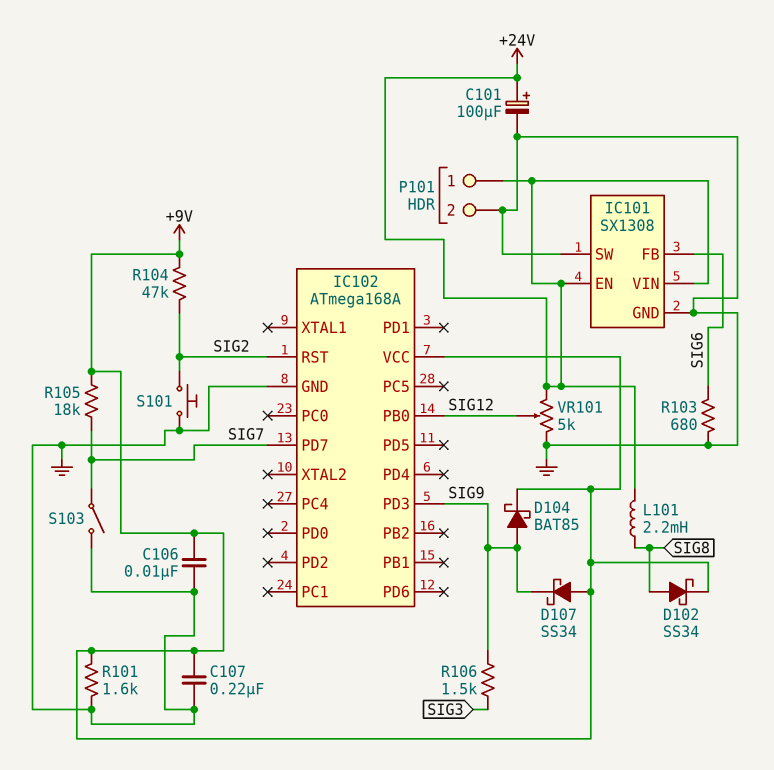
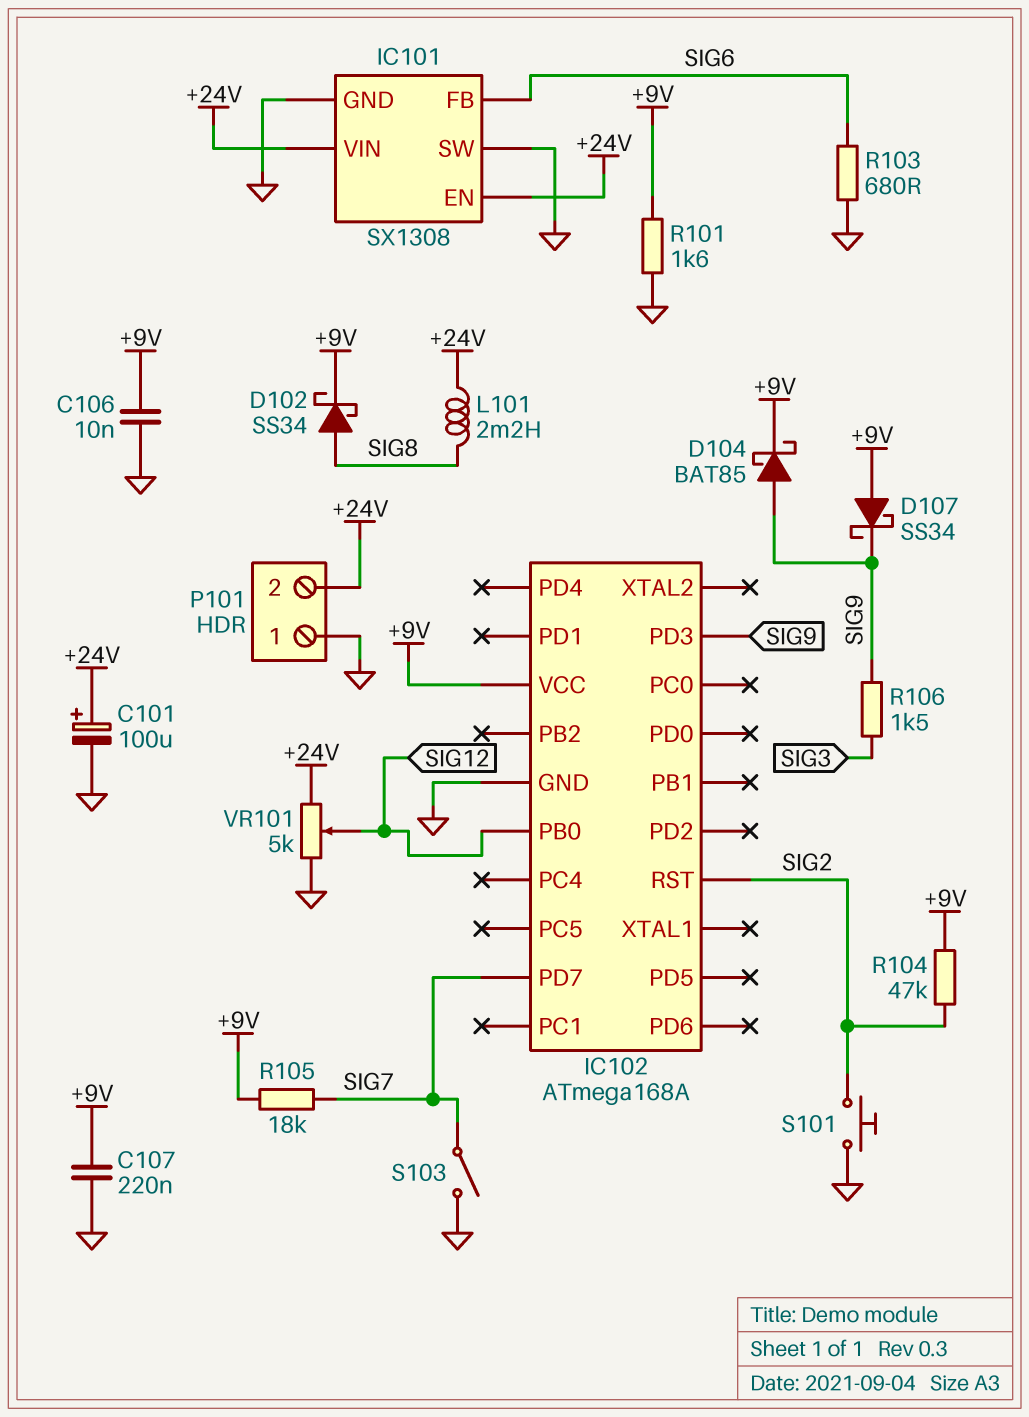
P101 pin 1: +24V -> GND
P101 pin 2: GND -> +24V

